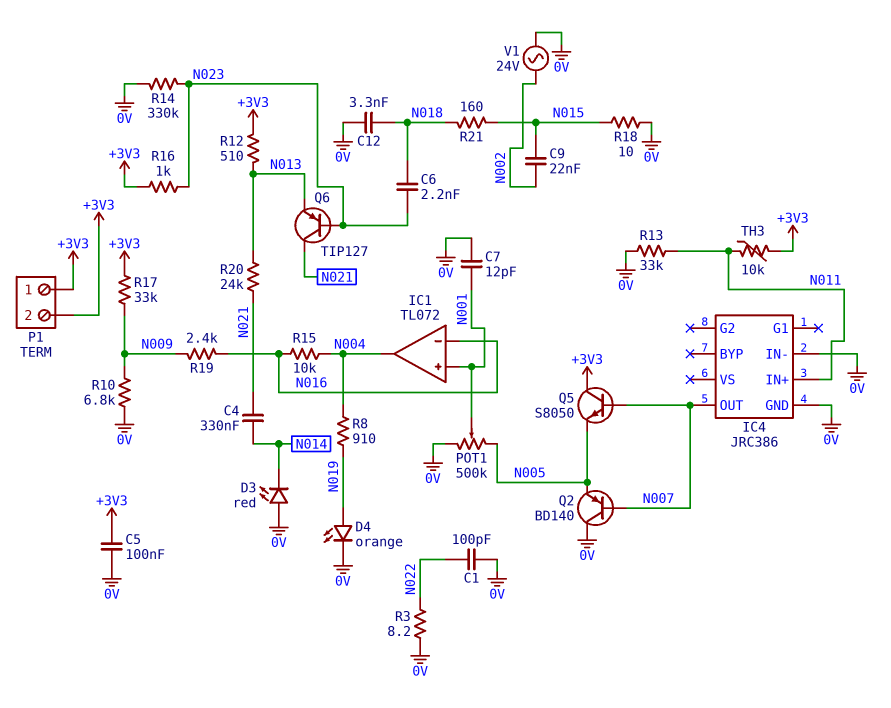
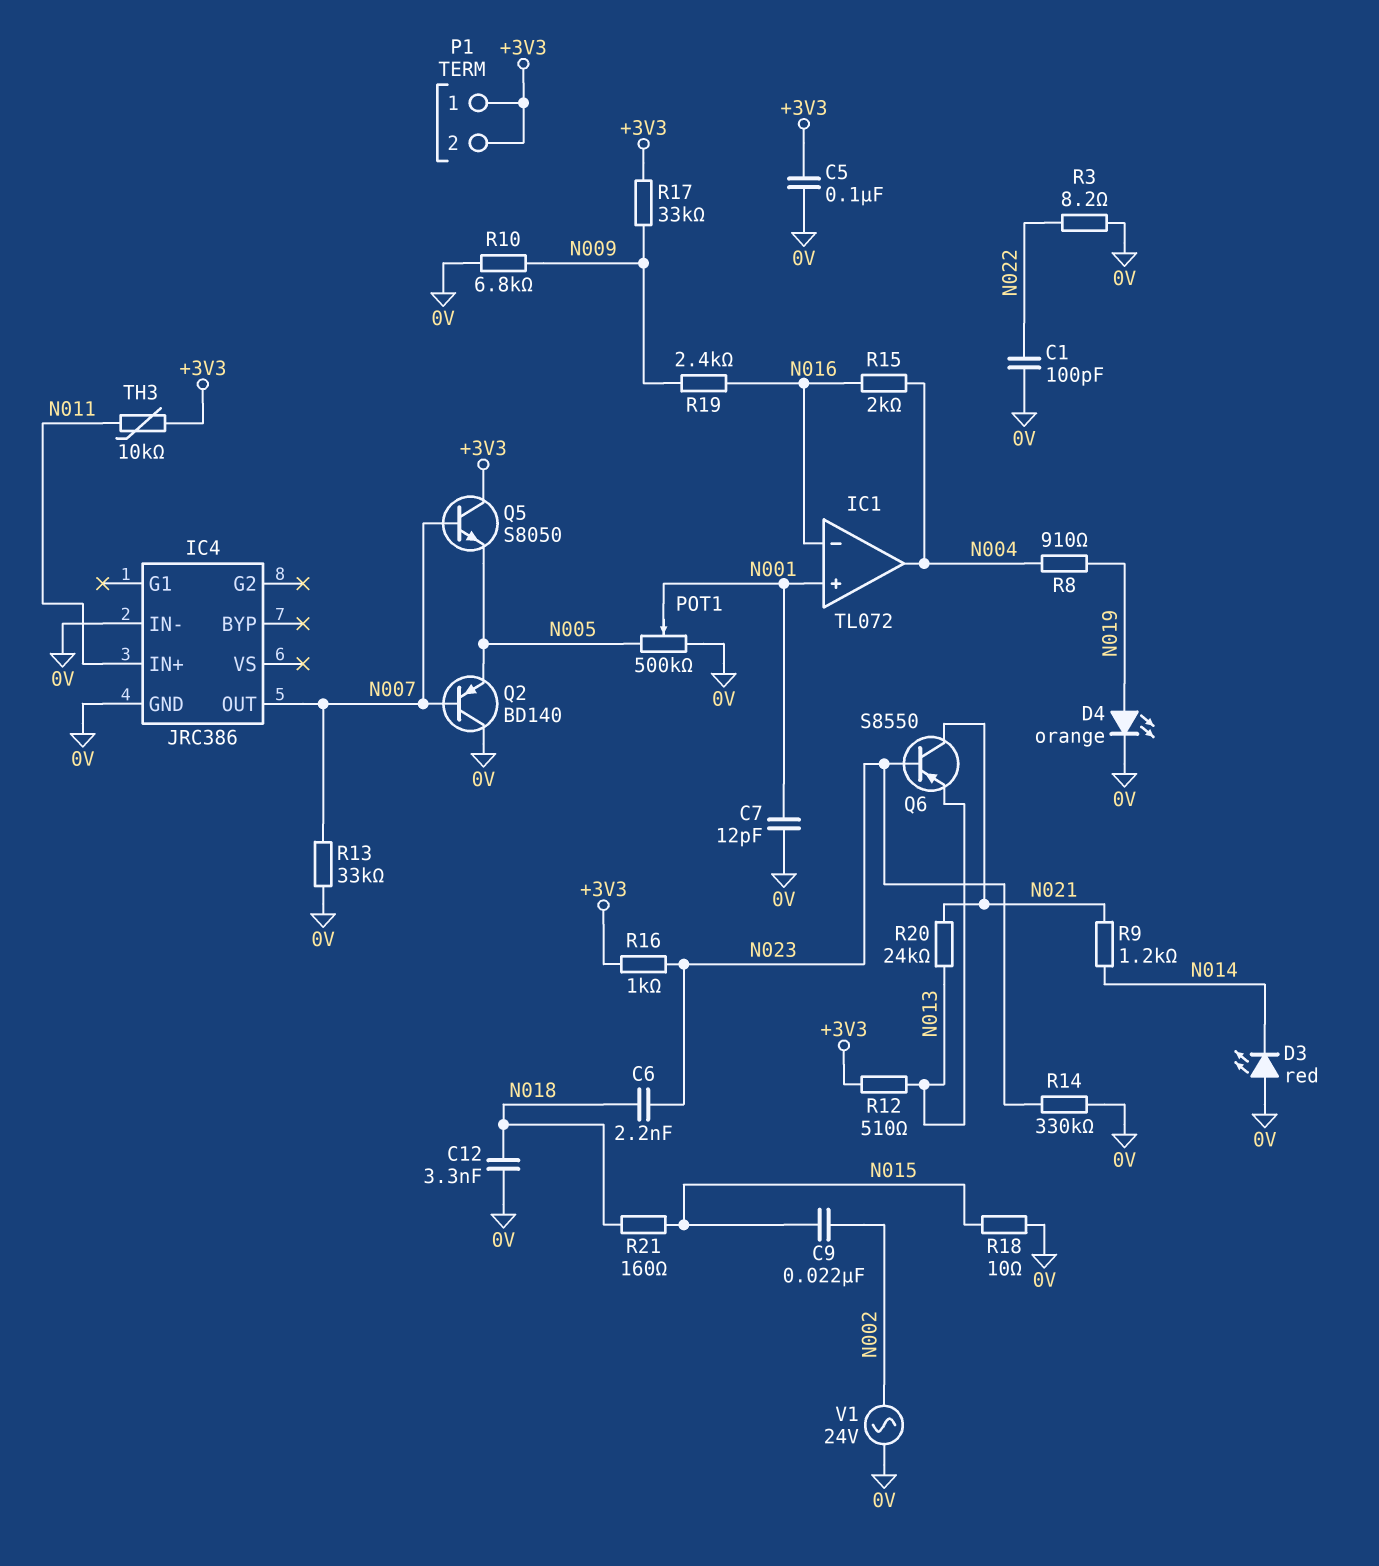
C4: 330nF (N014, N021) -> none
Q6: PNP TIP127 (B N023, C N021, E N013) -> PNP S8550 (B N023, C N021, E N013)
R9: none -> 1.2k (N014, N021)
R13: 33k (0V, N011) -> 33k (0V, N007)
R15: 10k (N004, N016) -> 2k (N004, N016)

